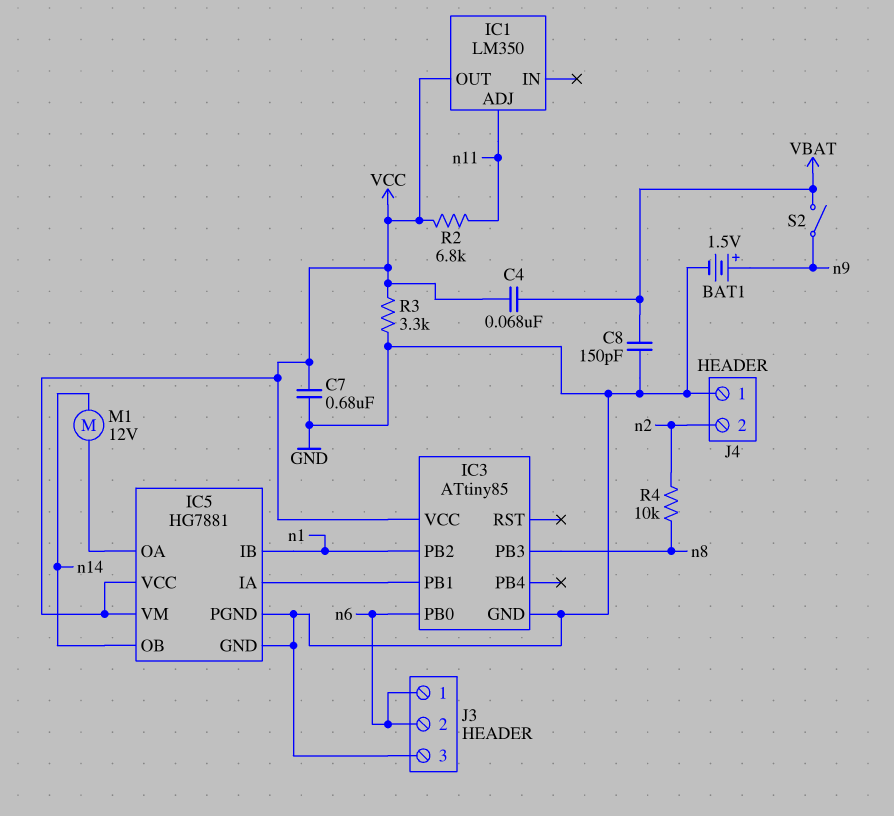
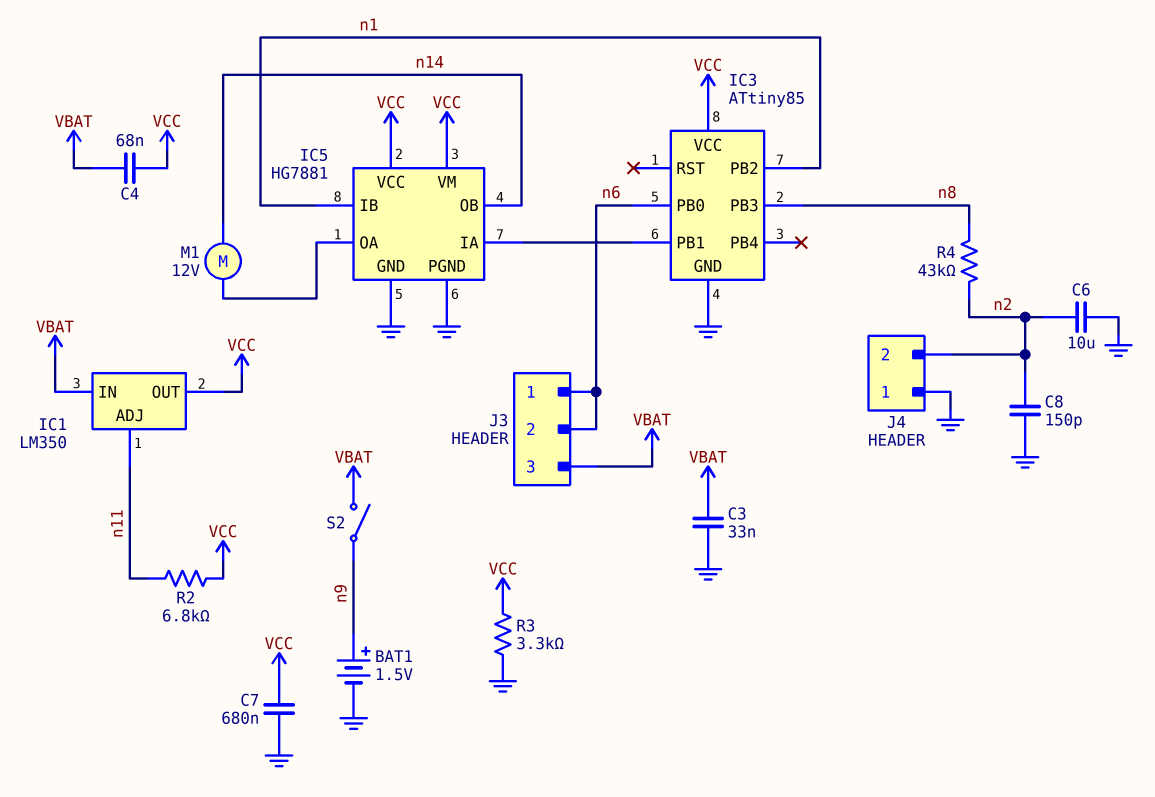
C3: none -> 33nF (GND, VBAT)
C6: none -> 10uF (GND, n2)
C8: 150pF (GND, VBAT) -> 150pF (GND, n2)
IC1 pin IN: none -> VBAT
J3 pin 3: GND -> VBAT
R4: 10k (n2, n8) -> 43k (n2, n8)

